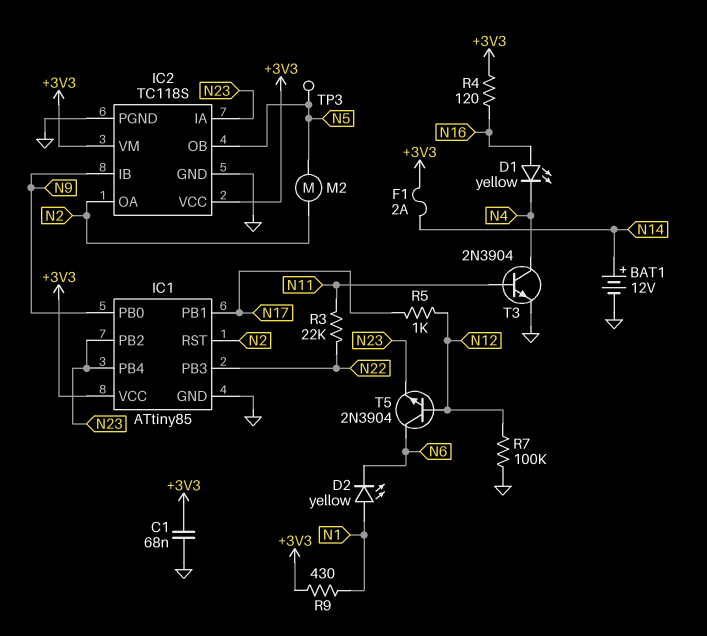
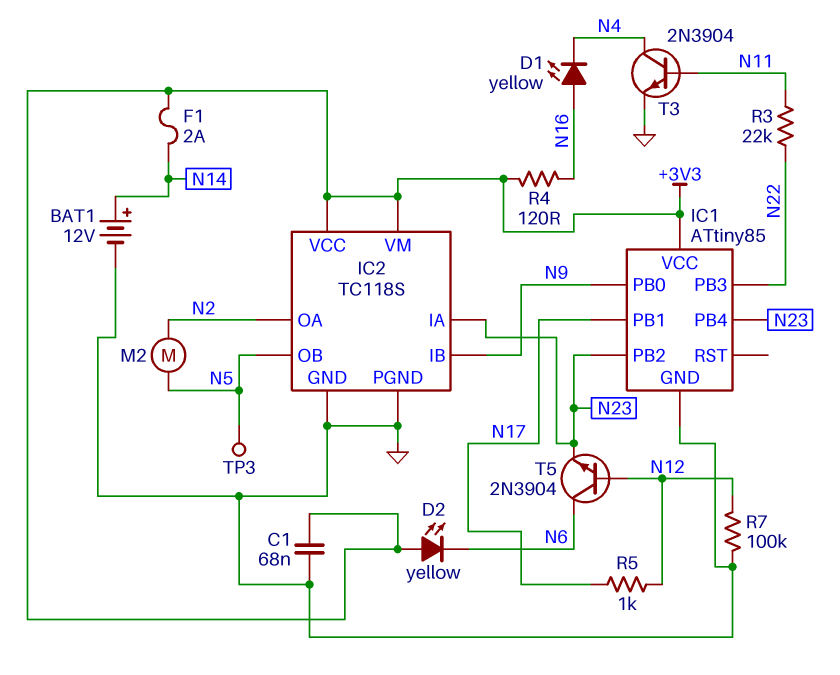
D2: LED yellow (A N1, K N6) -> LED yellow (A +3V3, K N6)
IC1 pin RST: N2 -> none
R9: 430 (+3V3, N1) -> none

